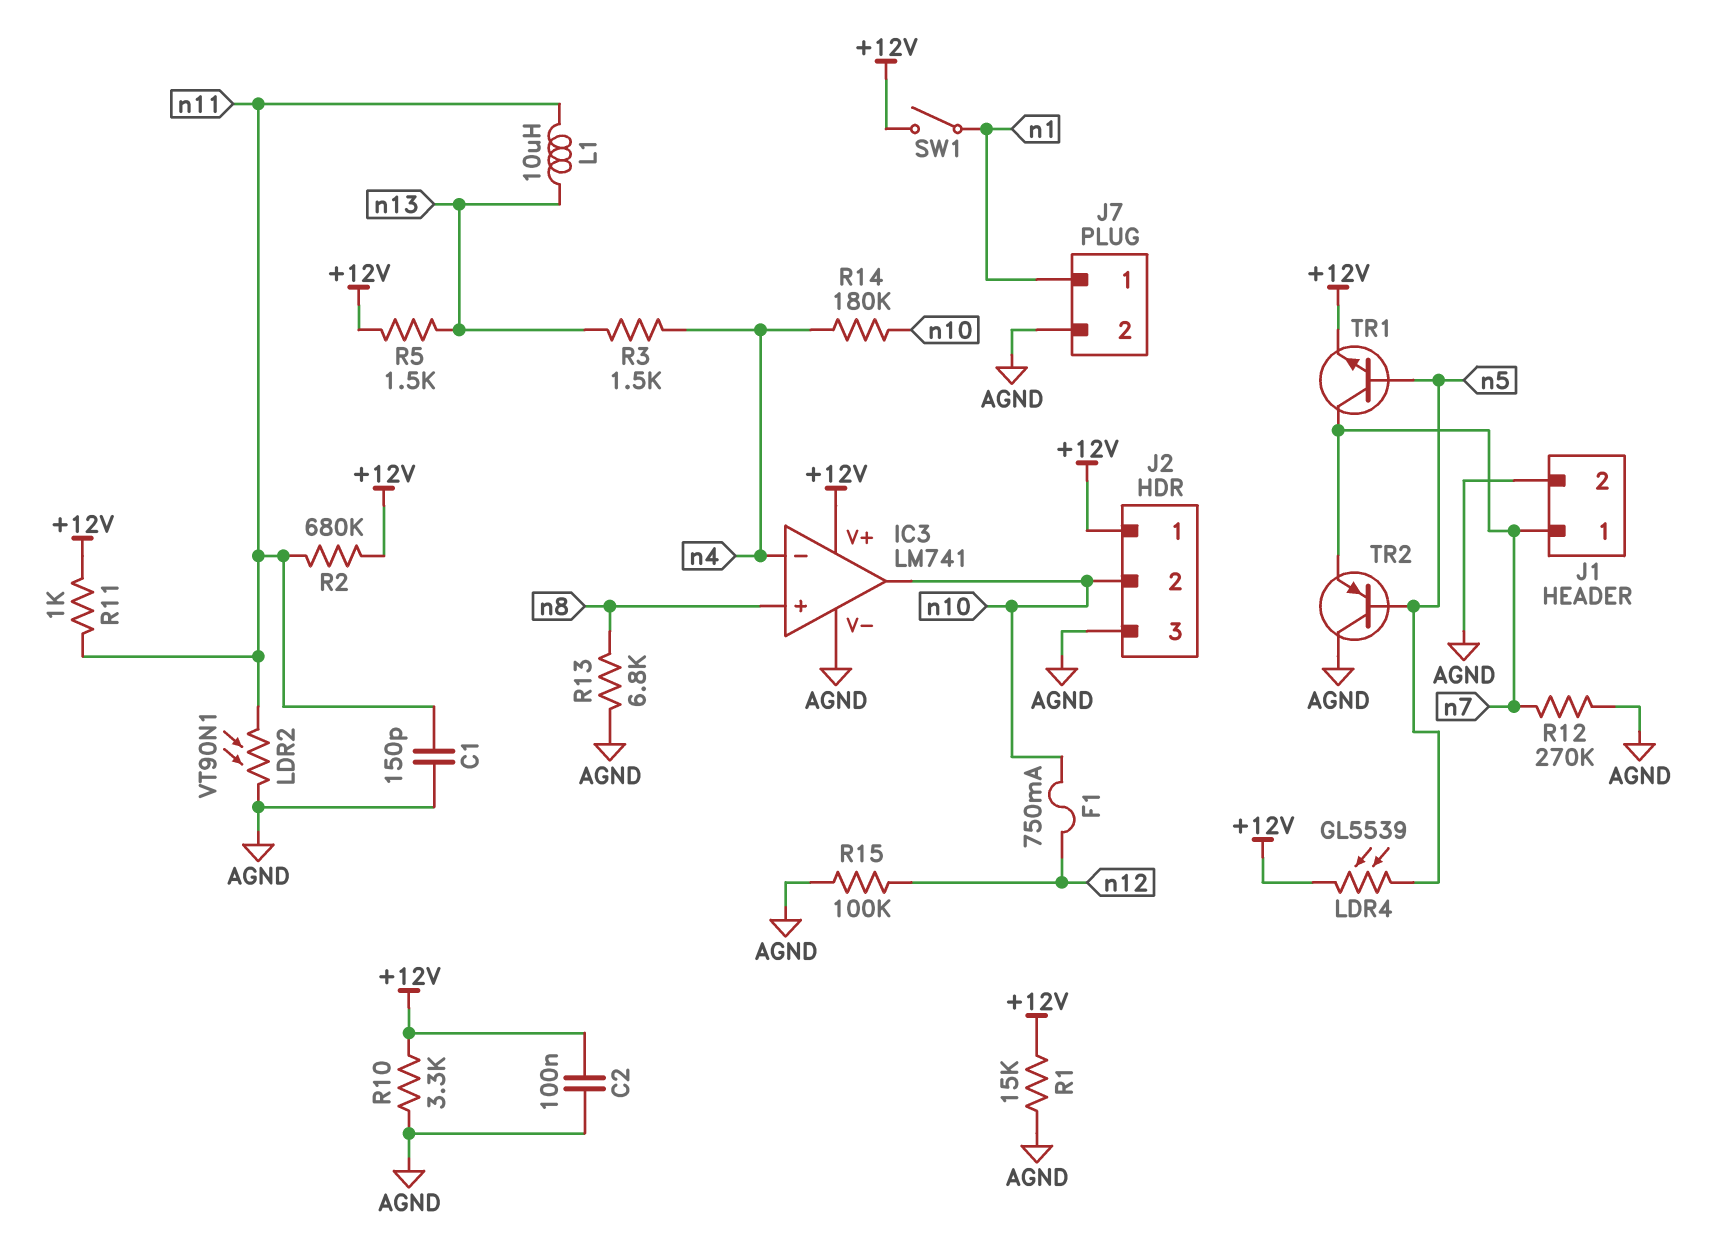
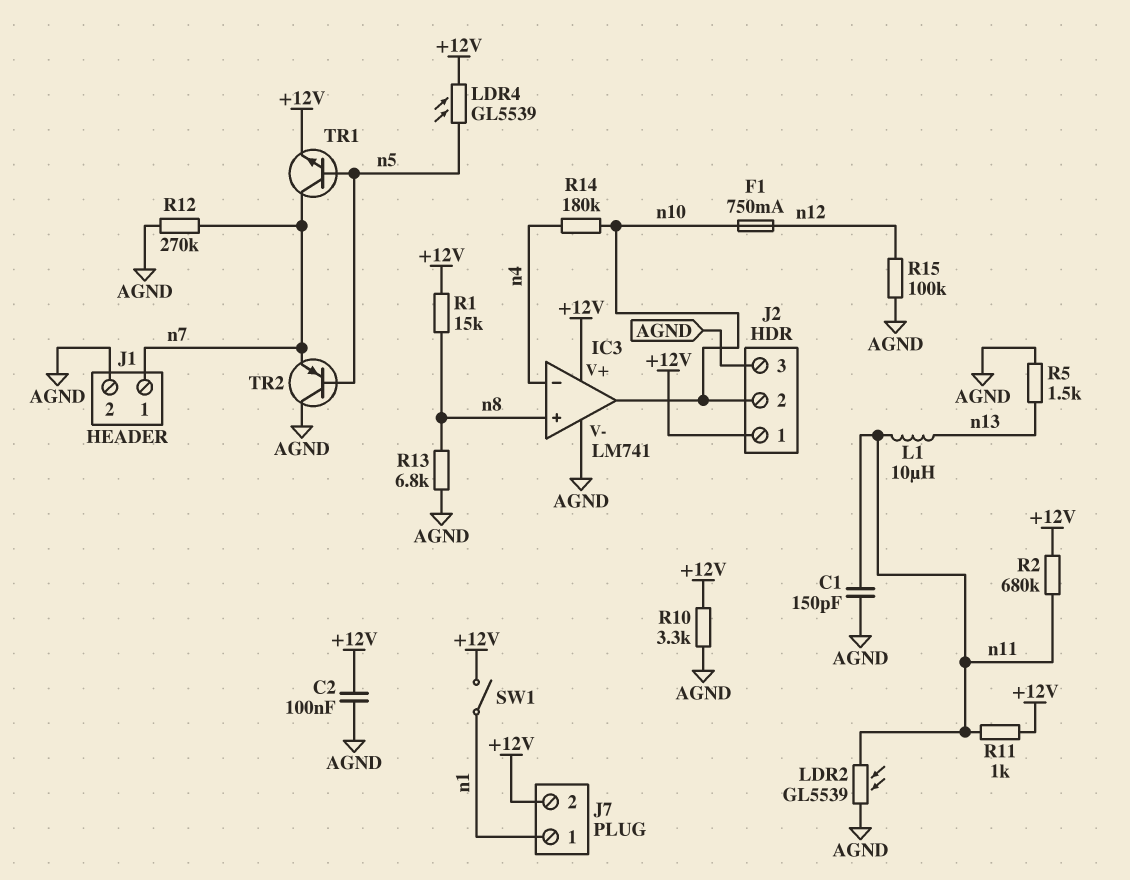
J7 pin 2: AGND -> +12V
LDR2: VT90N1 (AGND, n11) -> GL5539 (AGND, n11)
R1: 15k (+12V, AGND) -> 15k (+12V, n8)
R3: 1.5k (n4, n13) -> none
R5: 1.5k (+12V, n13) -> 1.5k (AGND, n13)

